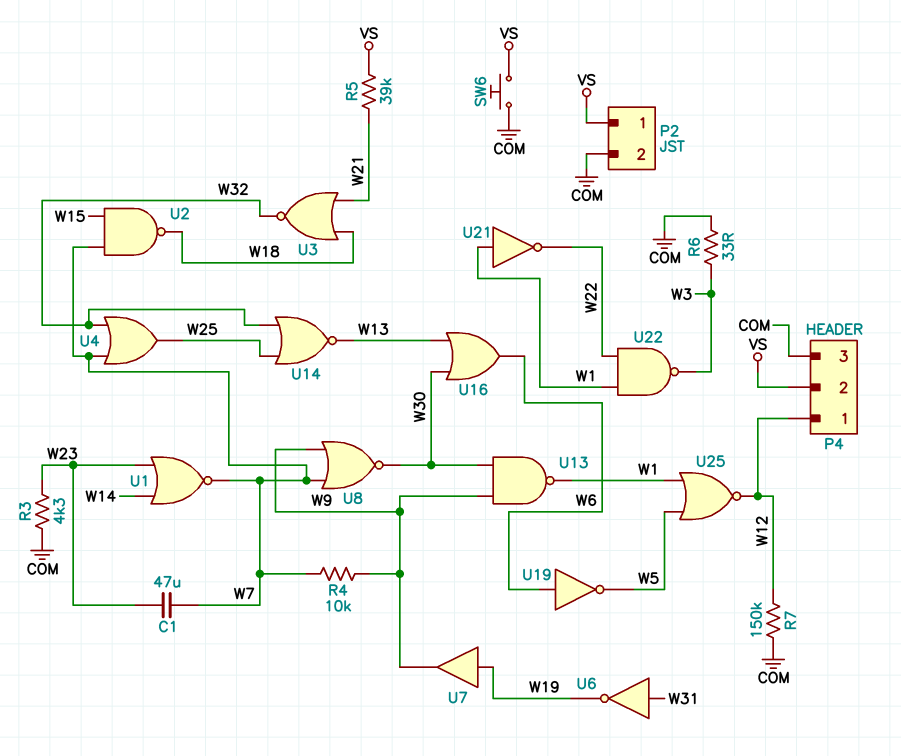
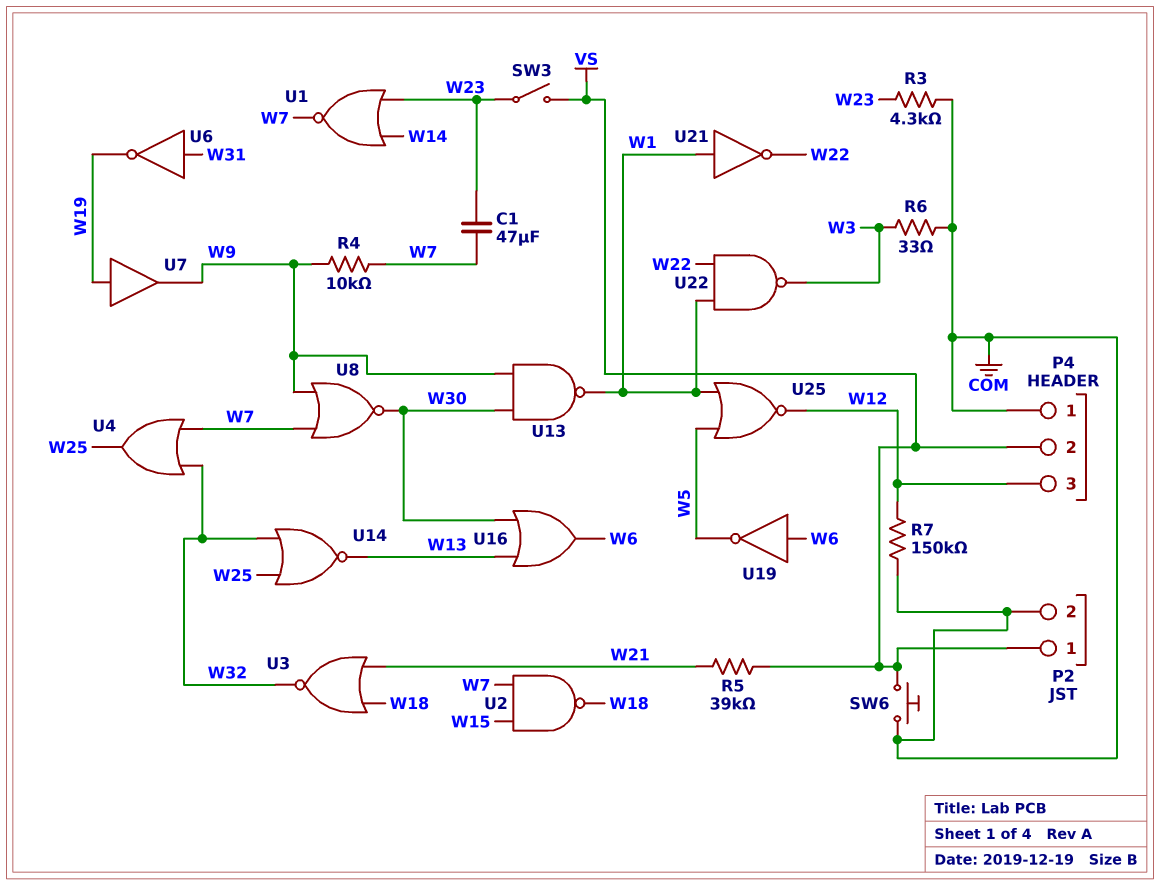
P4 pin 1: W12 -> COM
P4 pin 3: COM -> W12
SW3: none -> switch (VS, W23)

